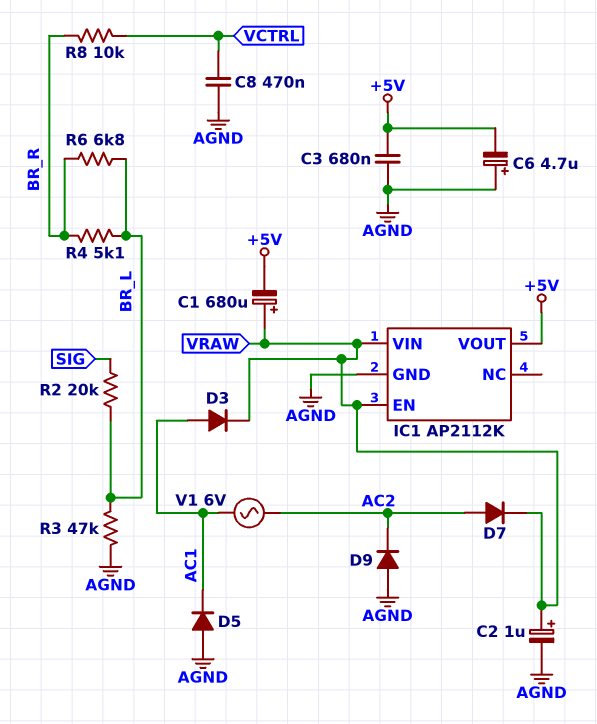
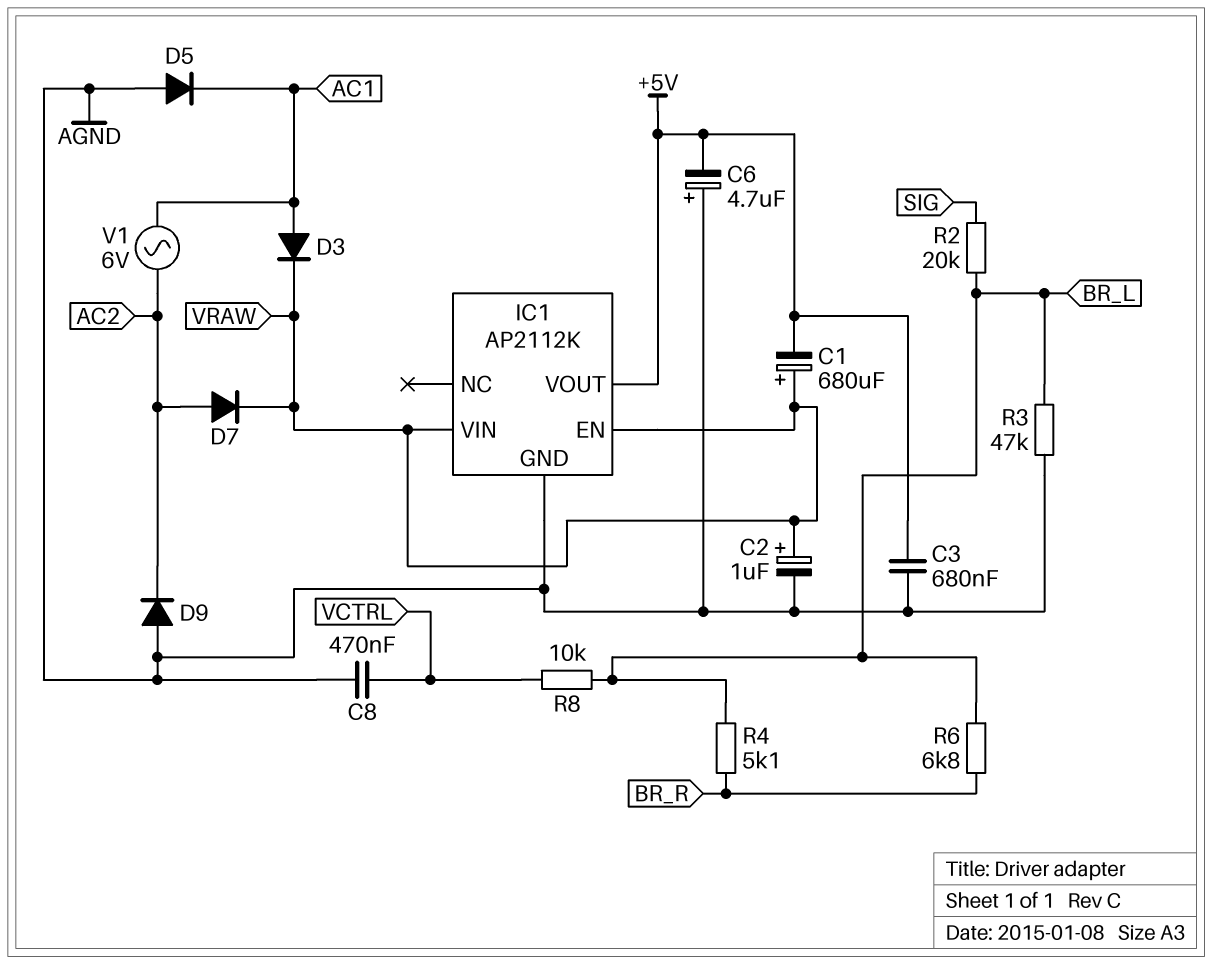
R8: 10k (BR_R, VCTRL) -> 10k (BR_L, VCTRL)

